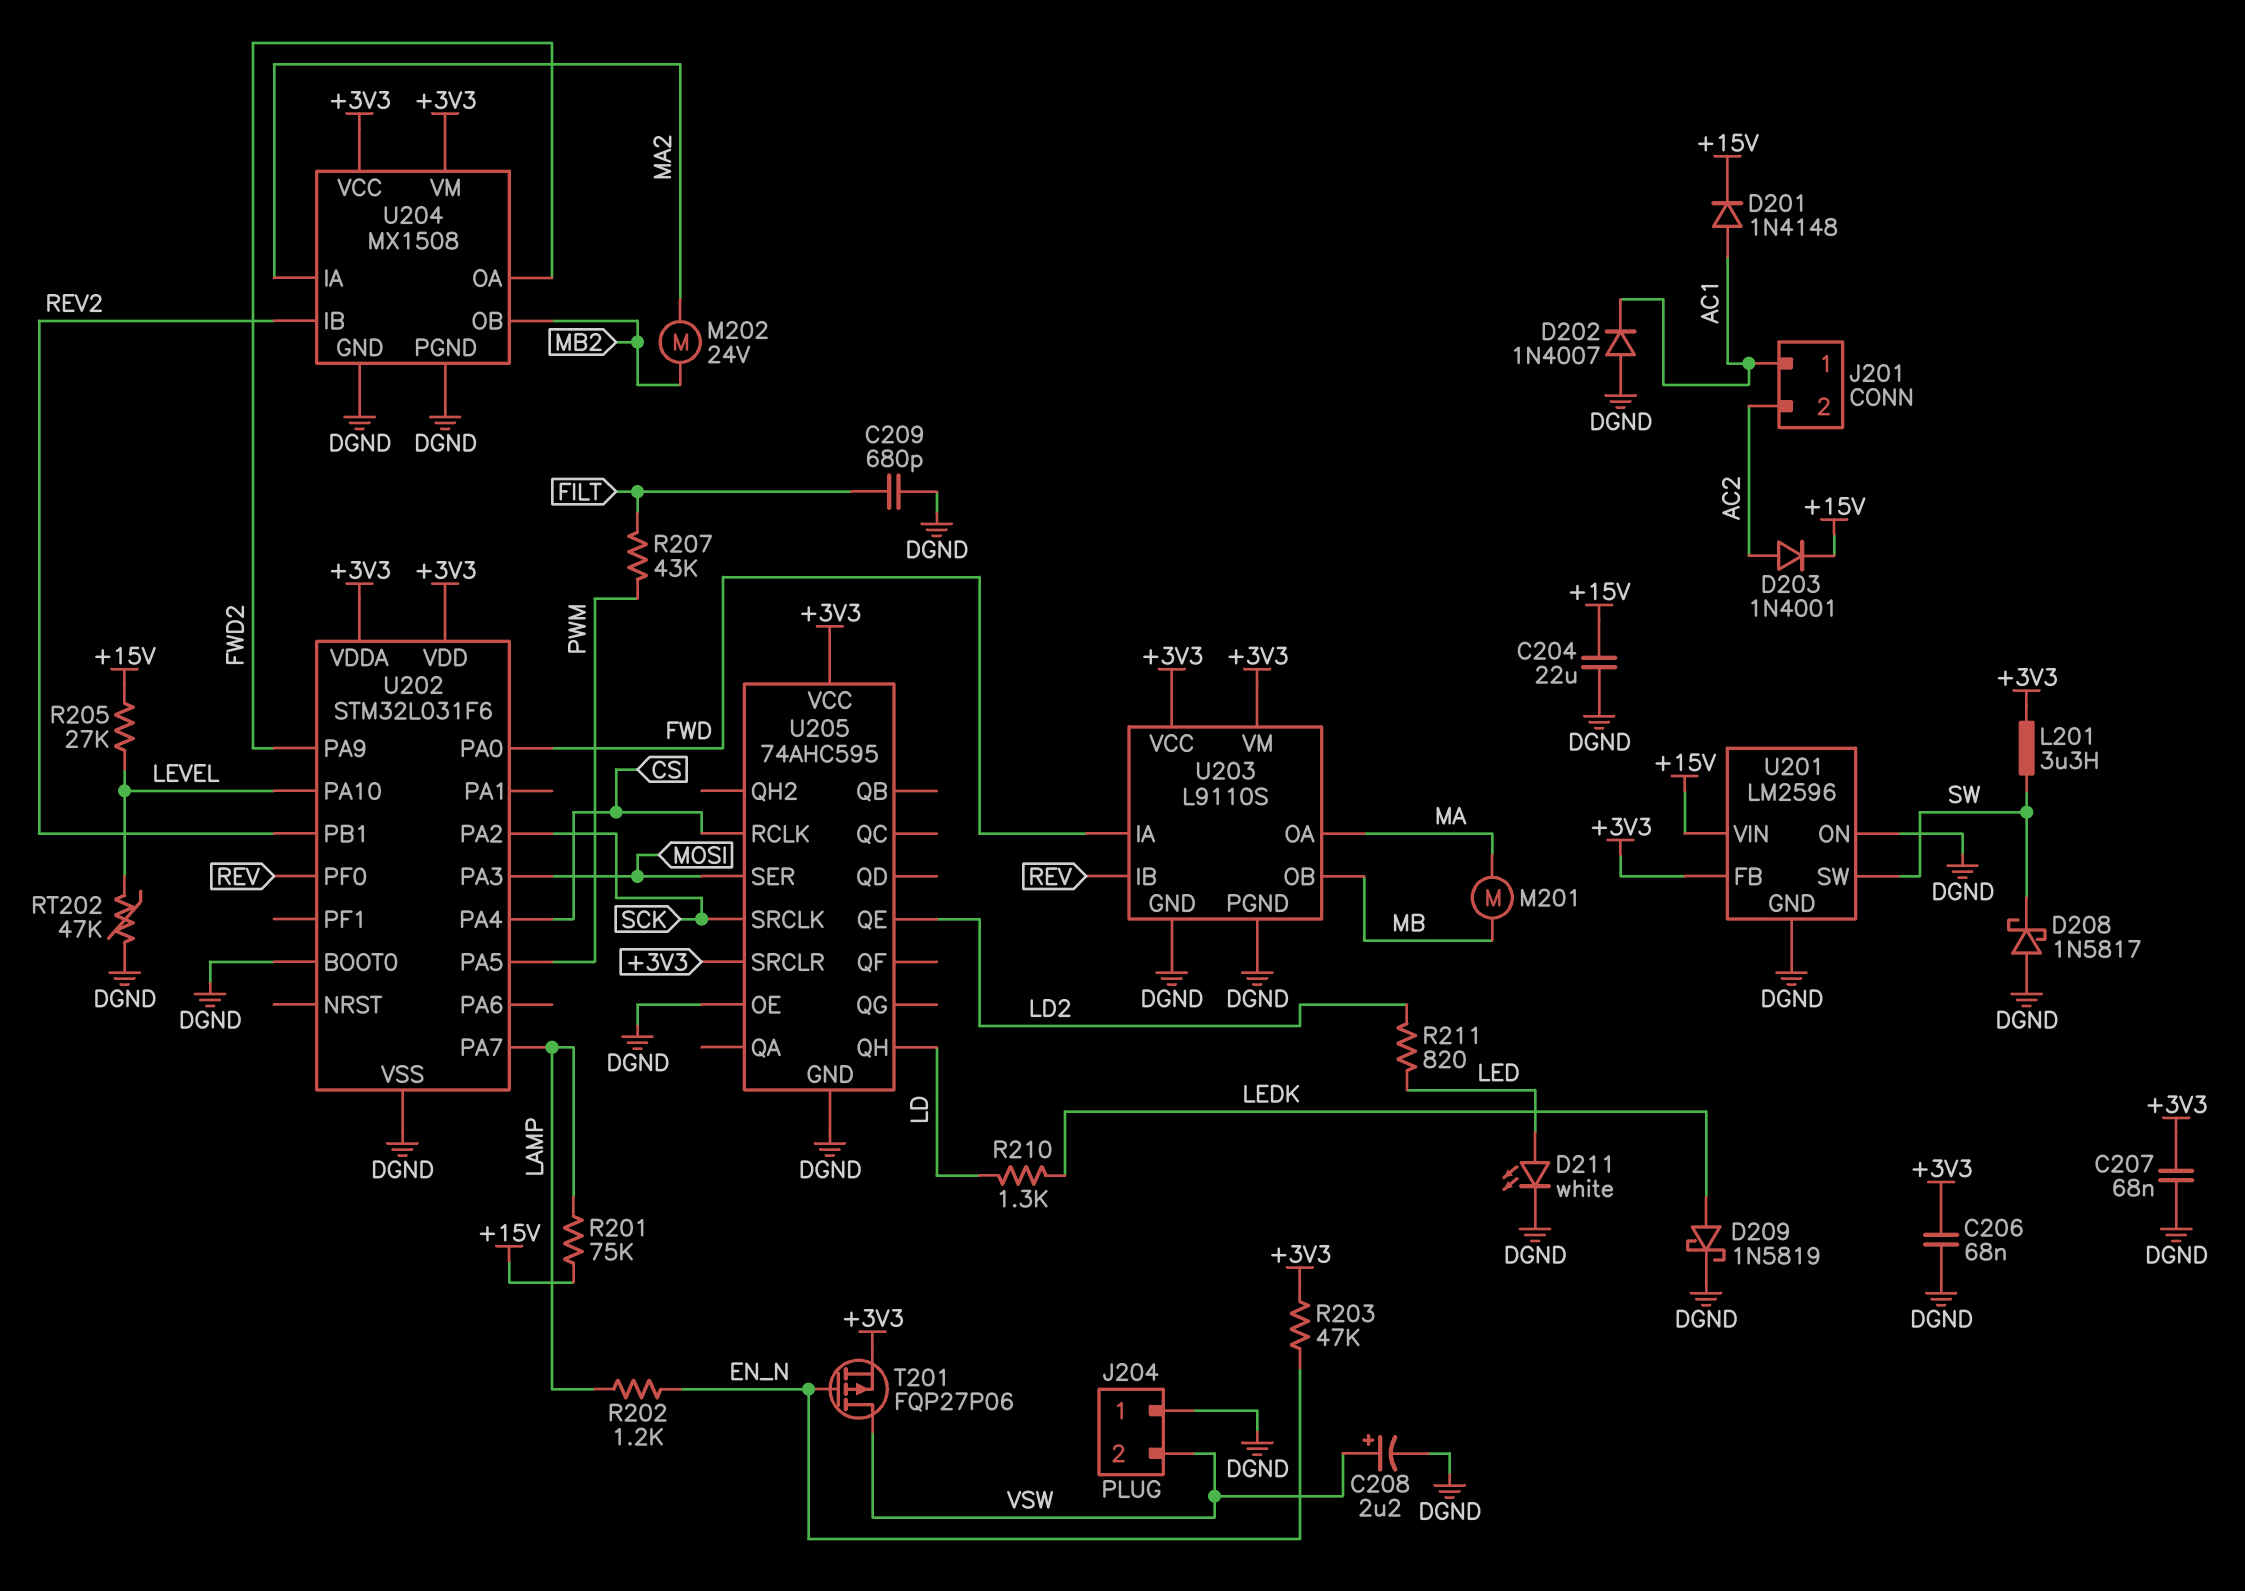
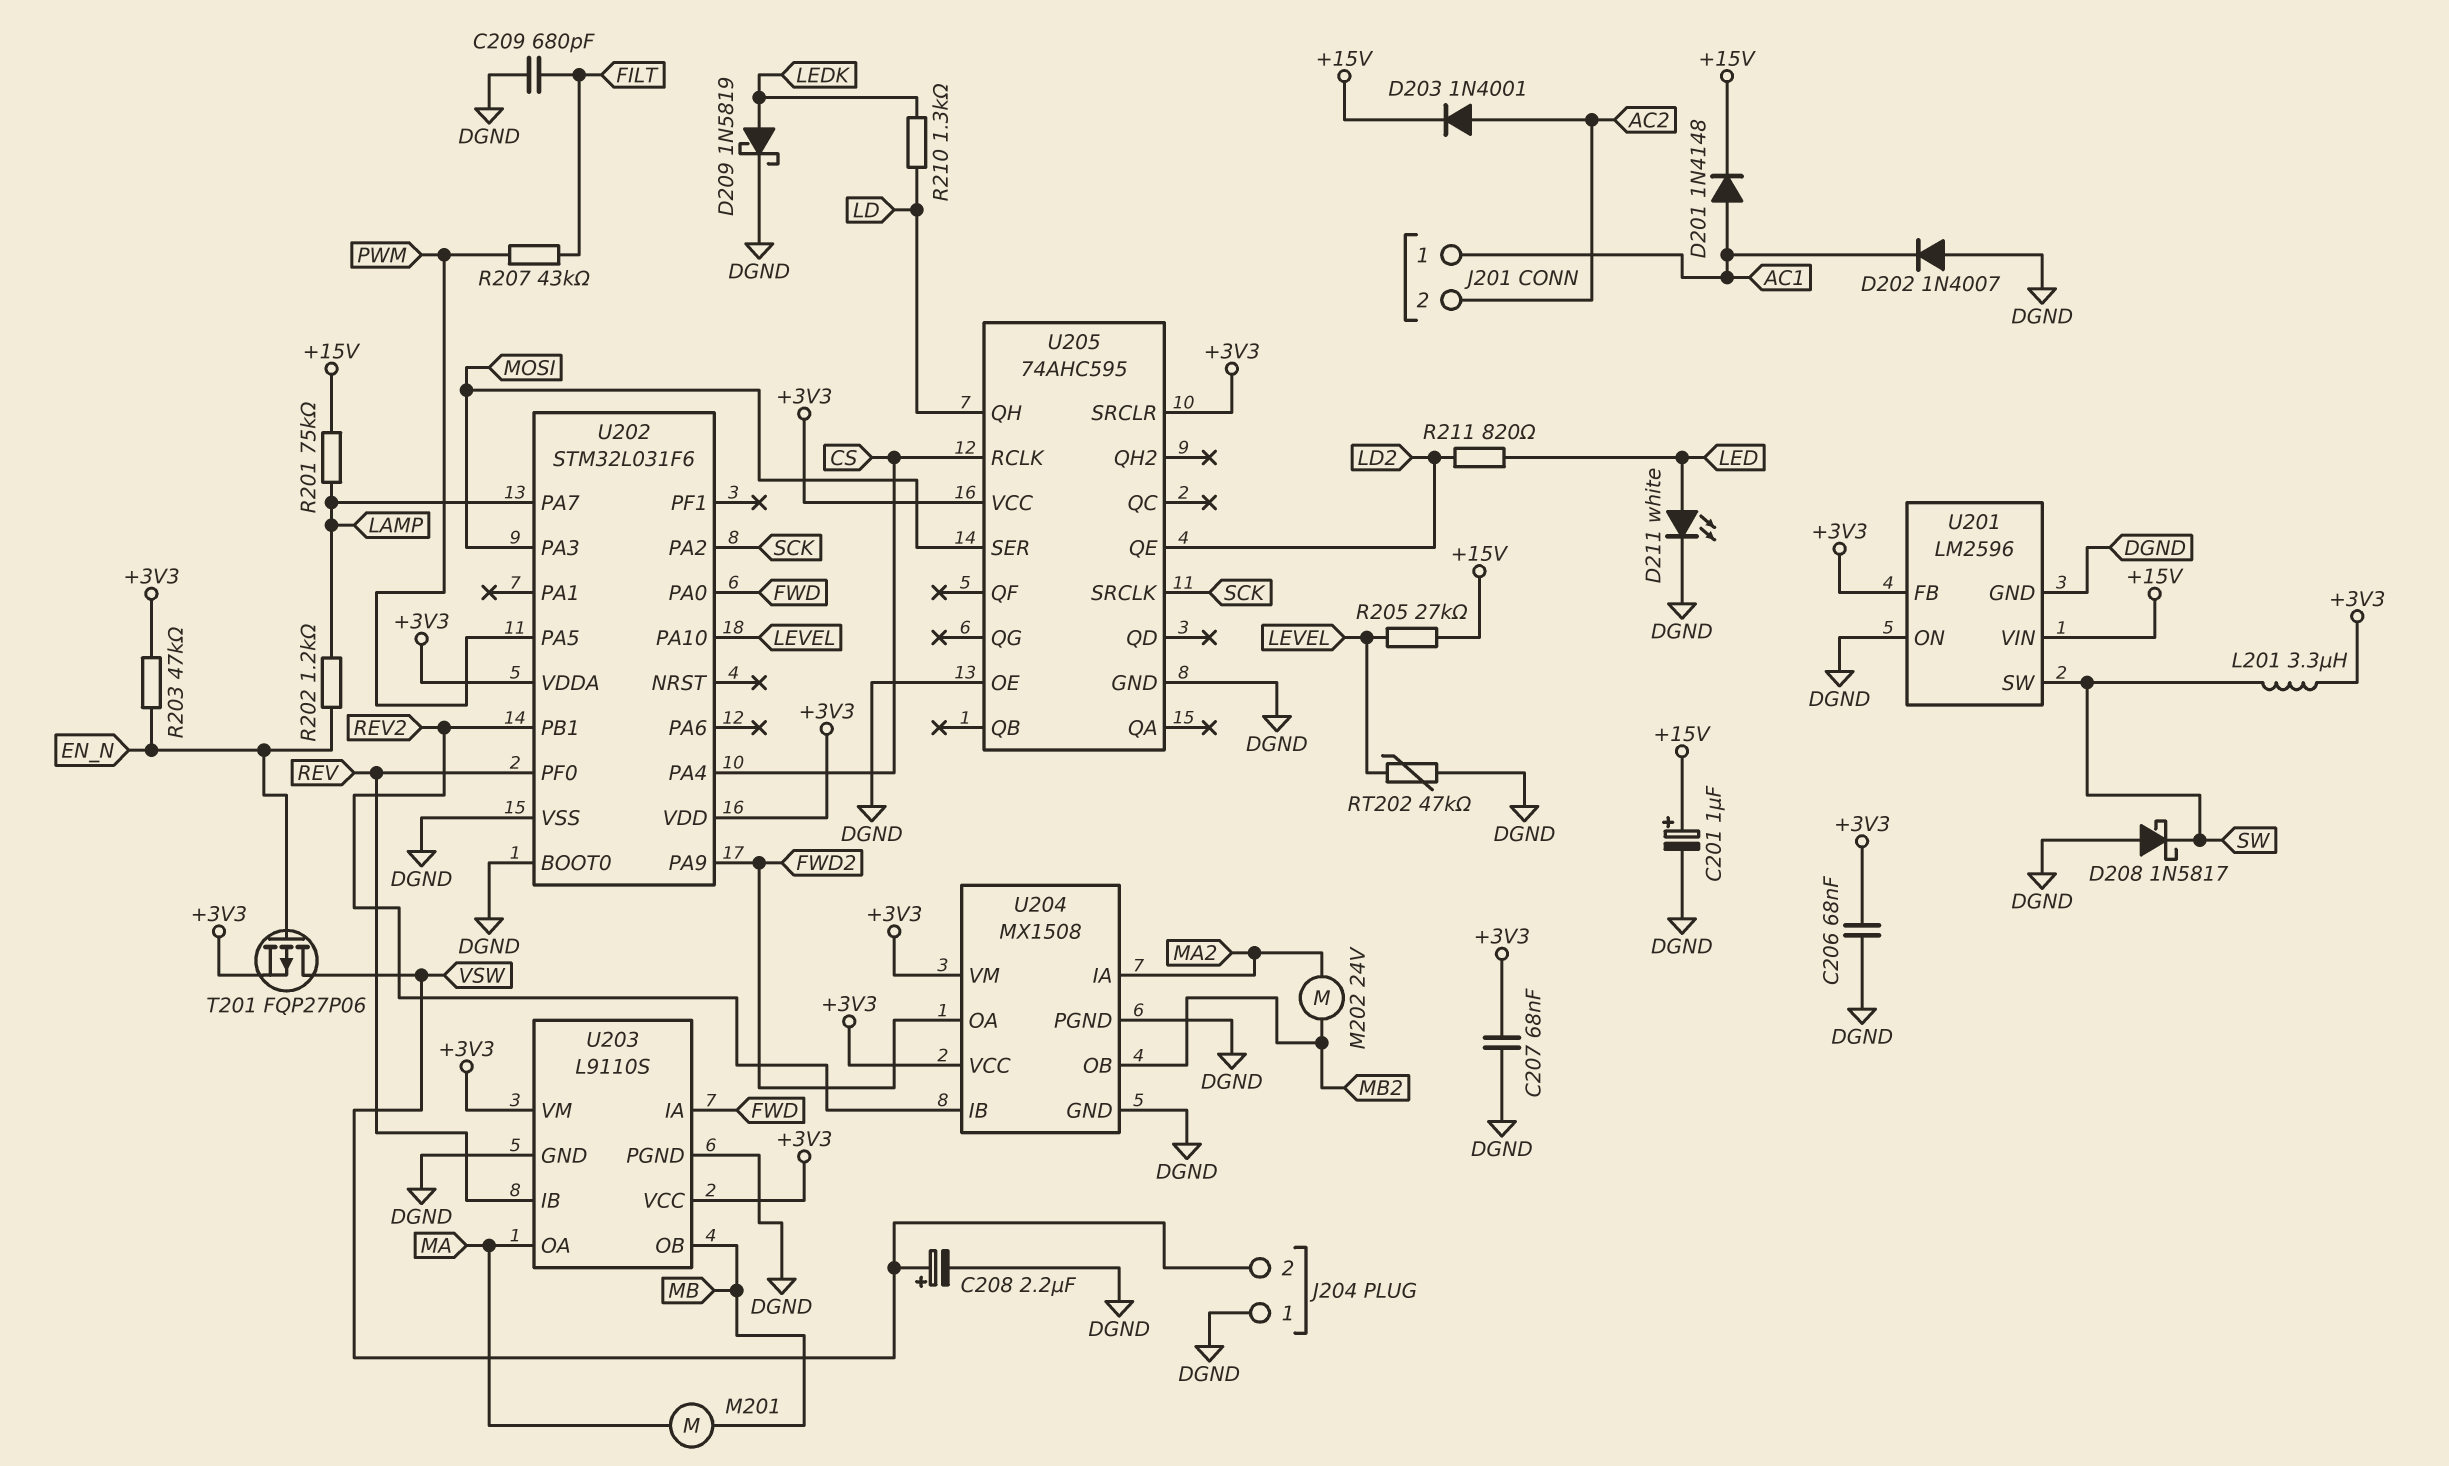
C201: none -> 1uF (plus +15V, minus DGND)
C204: 22uF (+15V, DGND) -> none

